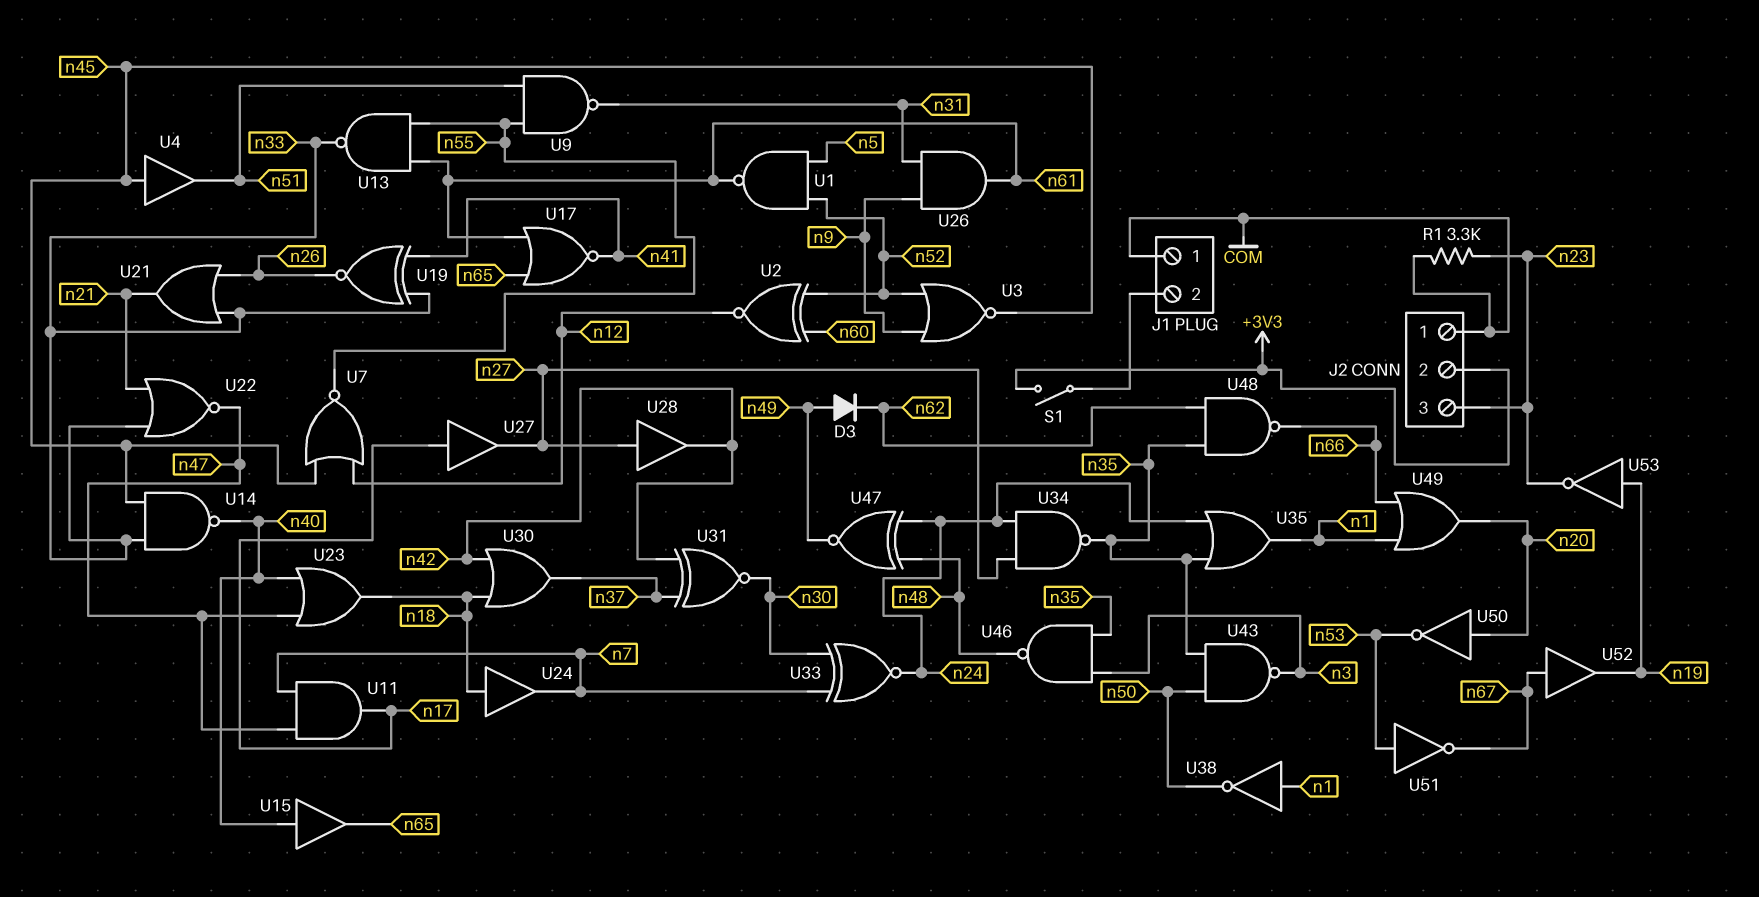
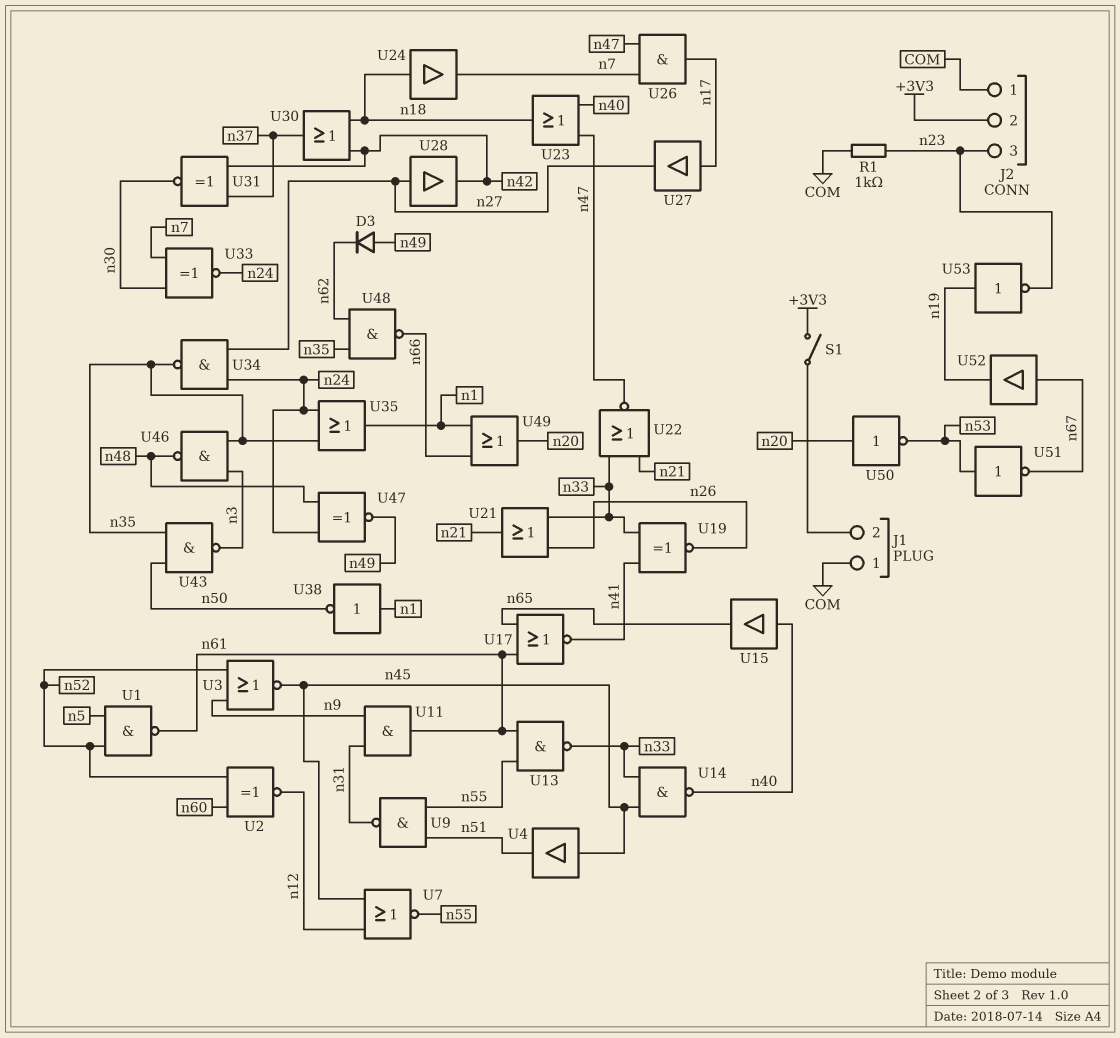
R1: 3.3k (COM, n23) -> 1k (COM, n23)
U11: AND (in n7, in n47, out n17) -> AND (in n9, in n31, out n61)
U26: AND (in n9, in n31, out n61) -> AND (in n7, in n47, out n17)

